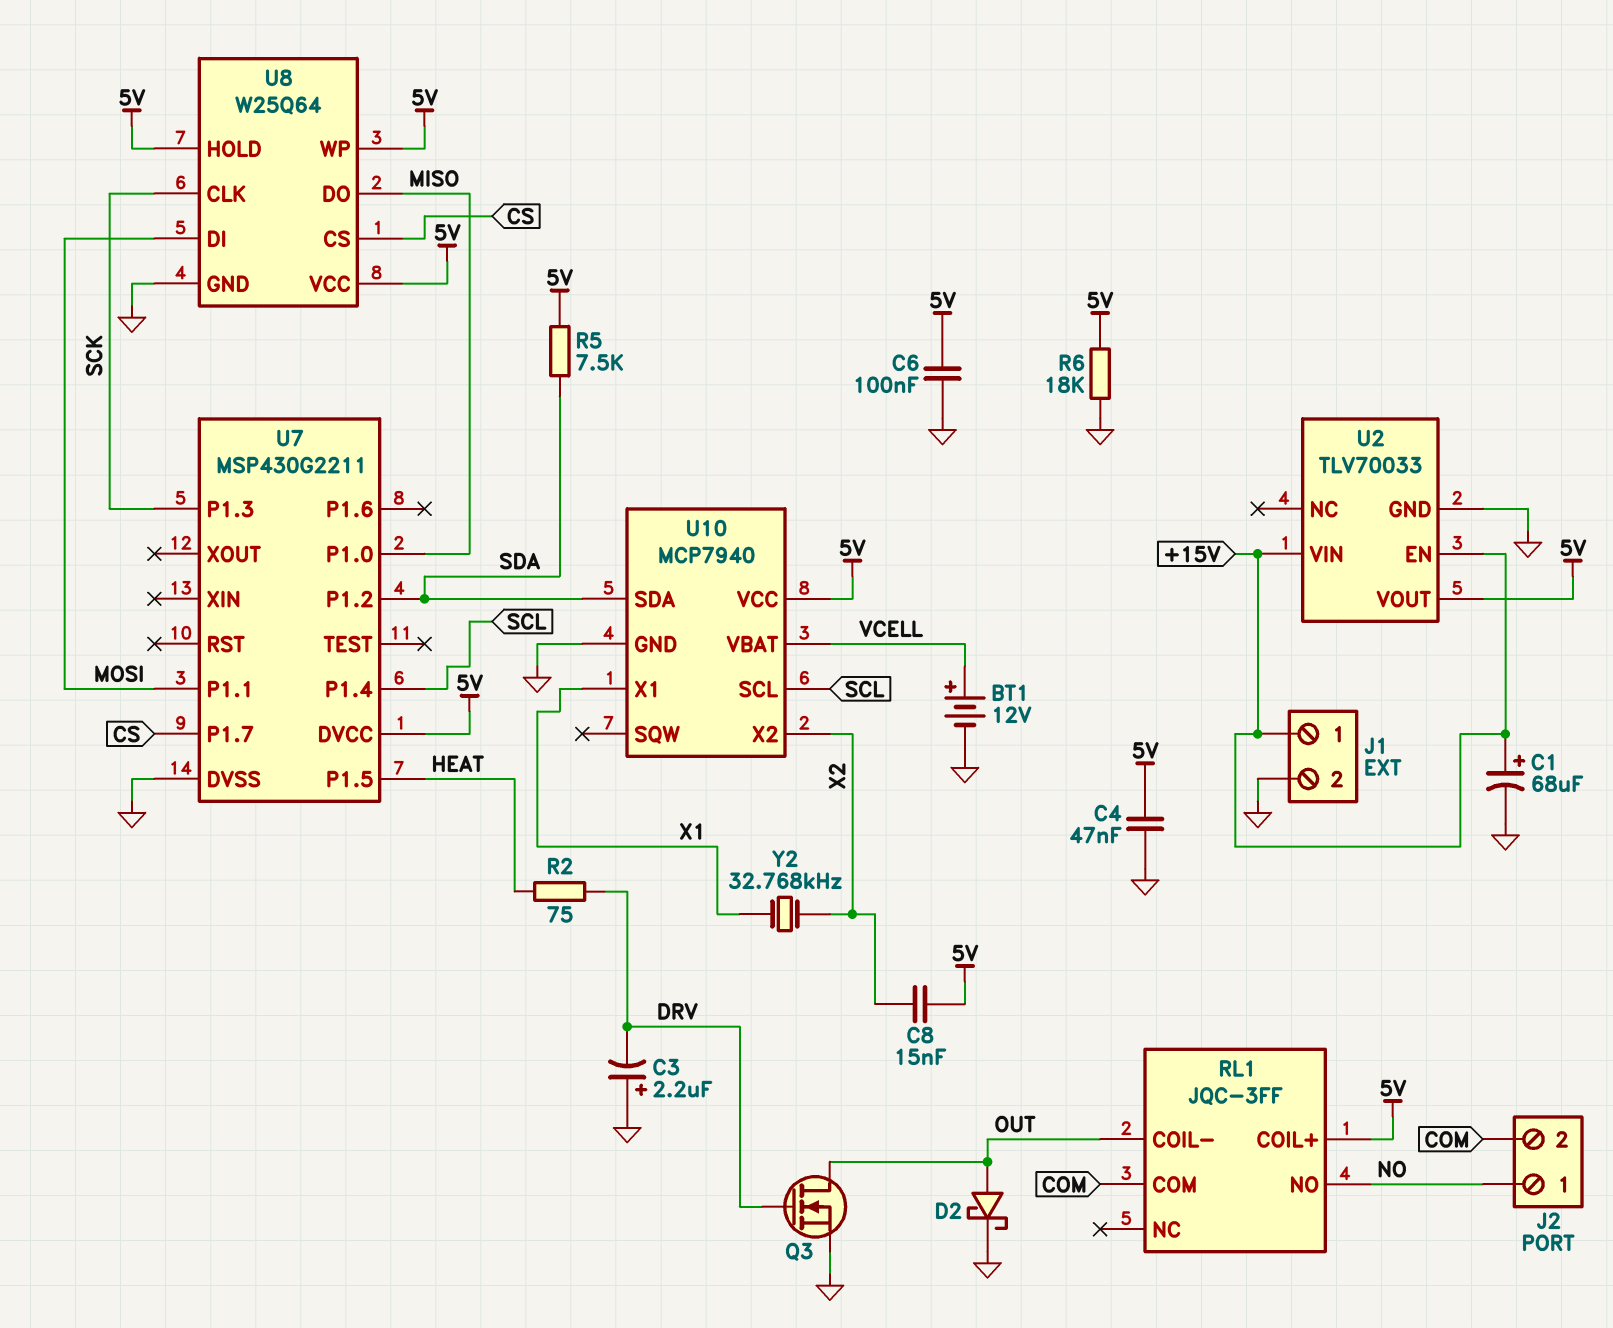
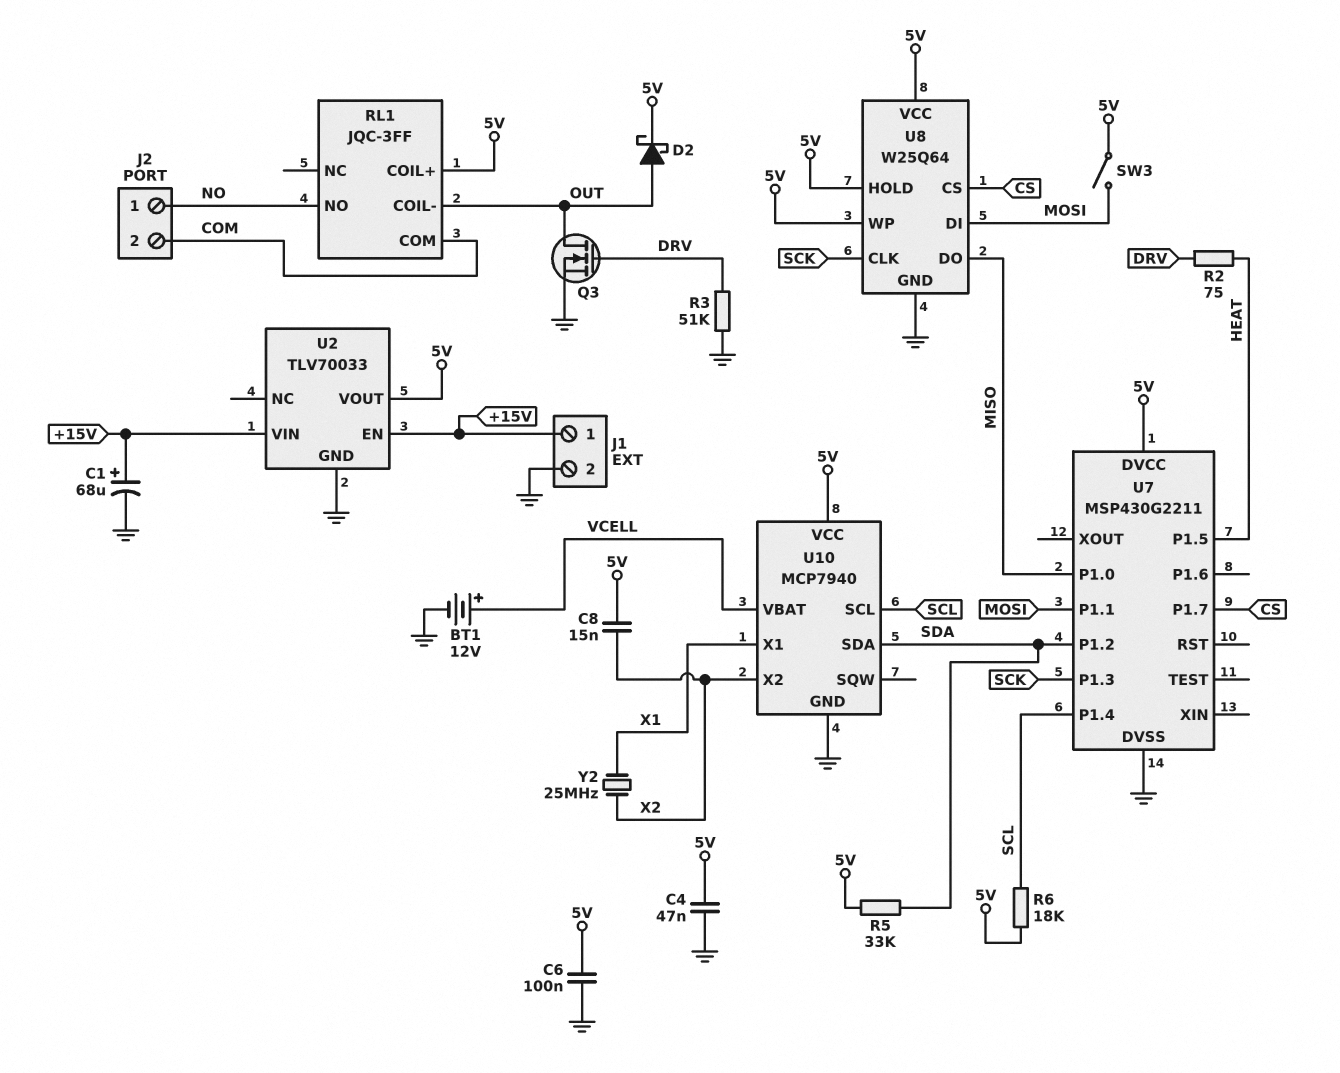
C3: 2.2uF (plus GND, minus DRV) -> none
D2: schottky (A OUT, K GND) -> schottky (A OUT, K 5V)
R3: none -> 51k (DRV, GND)
R5: 7.5k (5V, SDA) -> 33k (5V, SDA)
R6: 18k (5V, GND) -> 18k (5V, SCL)
SW3: none -> switch (5V, MOSI)
Y2: 32.768kHz (X1, X2) -> 25MHz (X1, X2)

